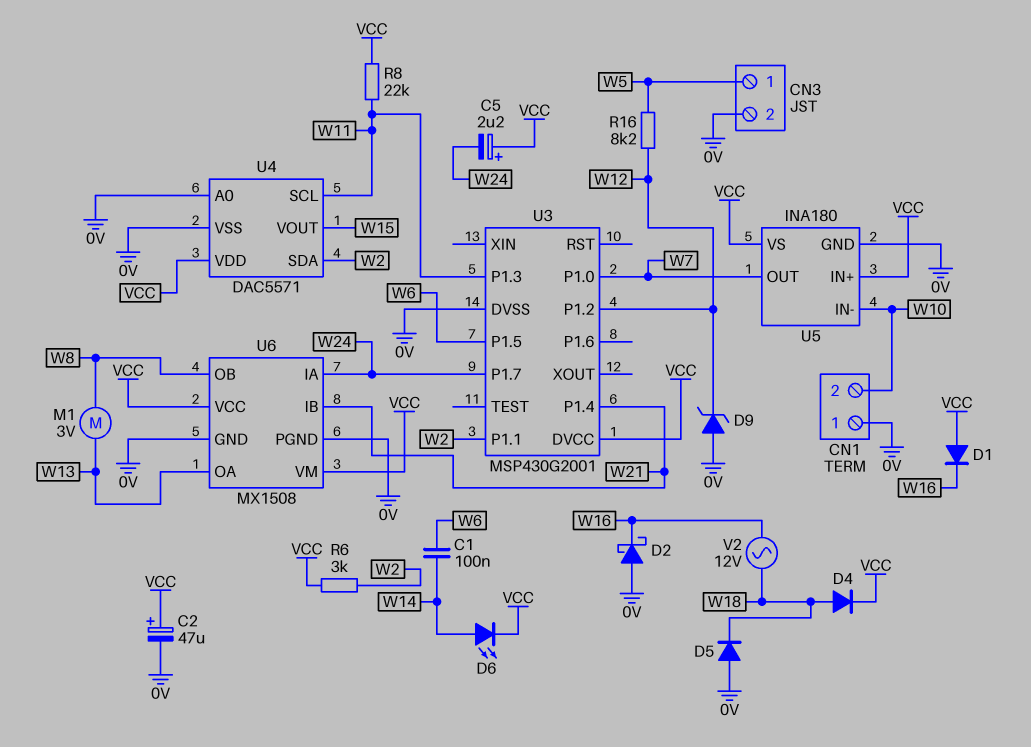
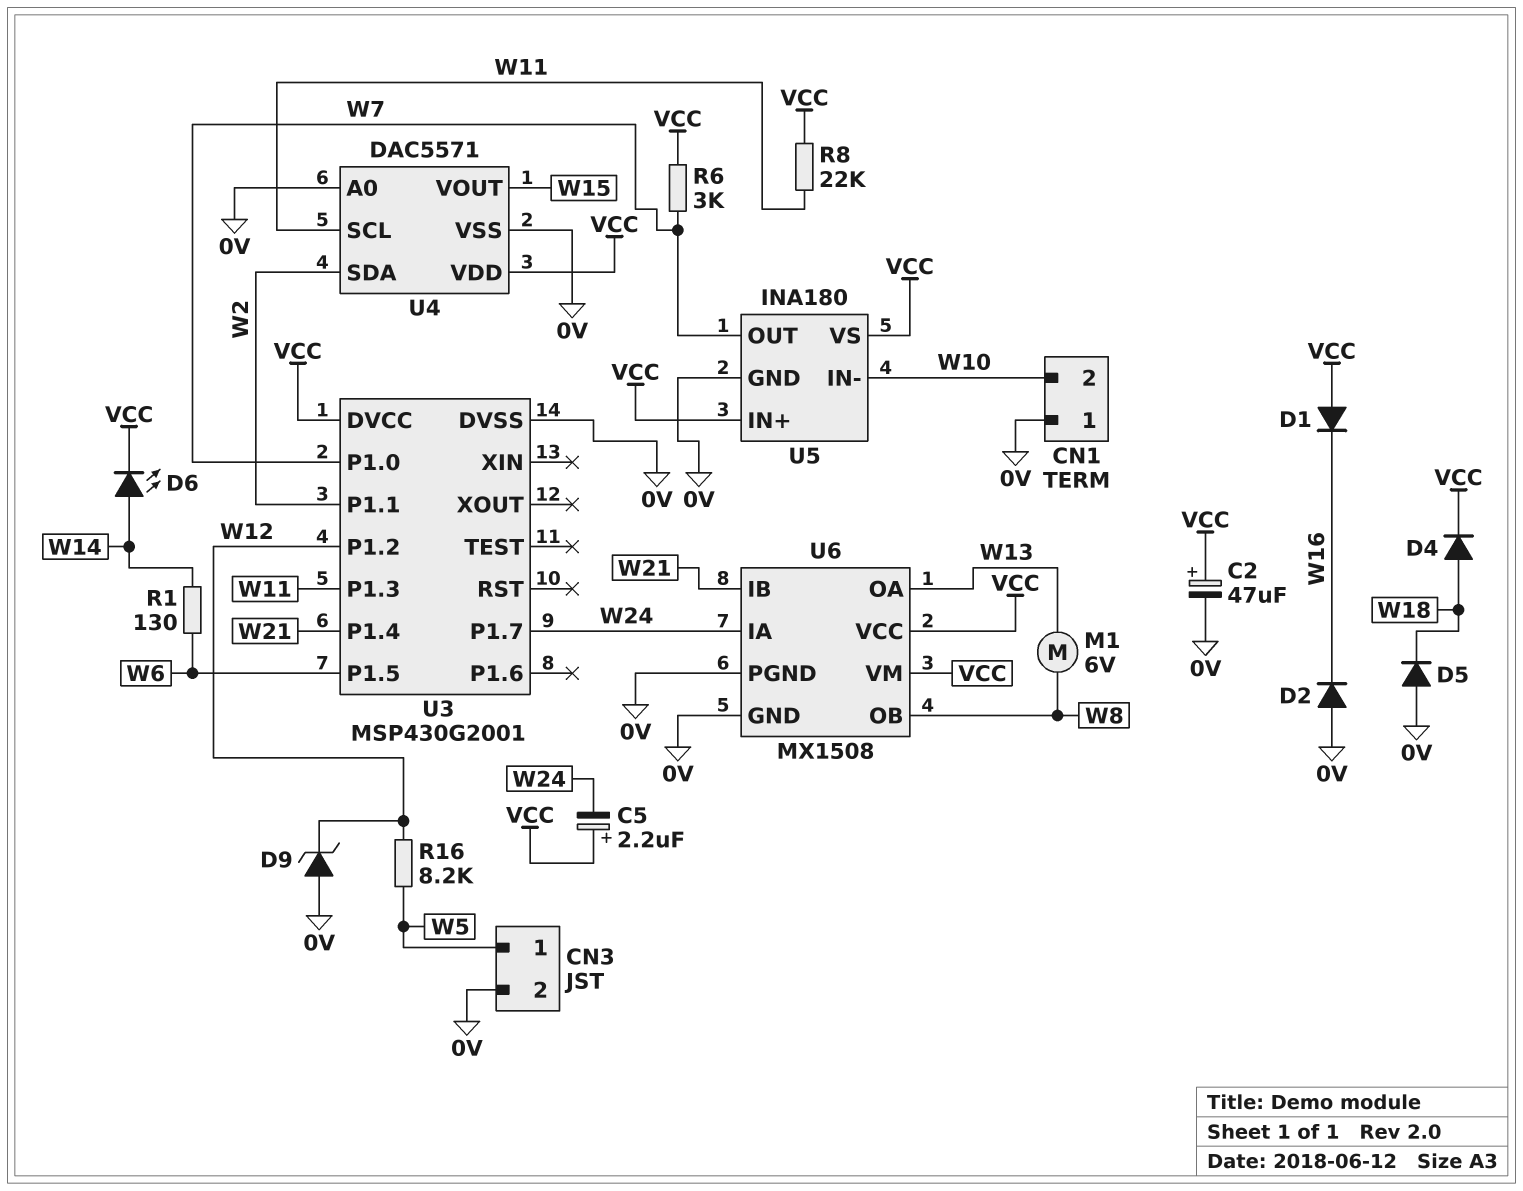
C1: 100nF (W6, W14) -> none
D2: schottky (A 0V, K W16) -> diode (A 0V, K W16)
M1: motor 3V (W8, W13) -> motor 6V (W8, W13)
R1: none -> 130 (W6, W14)
R6: 3k (VCC, W2) -> 3k (VCC, W7)
V2: AC 12V (W16, W18) -> none

